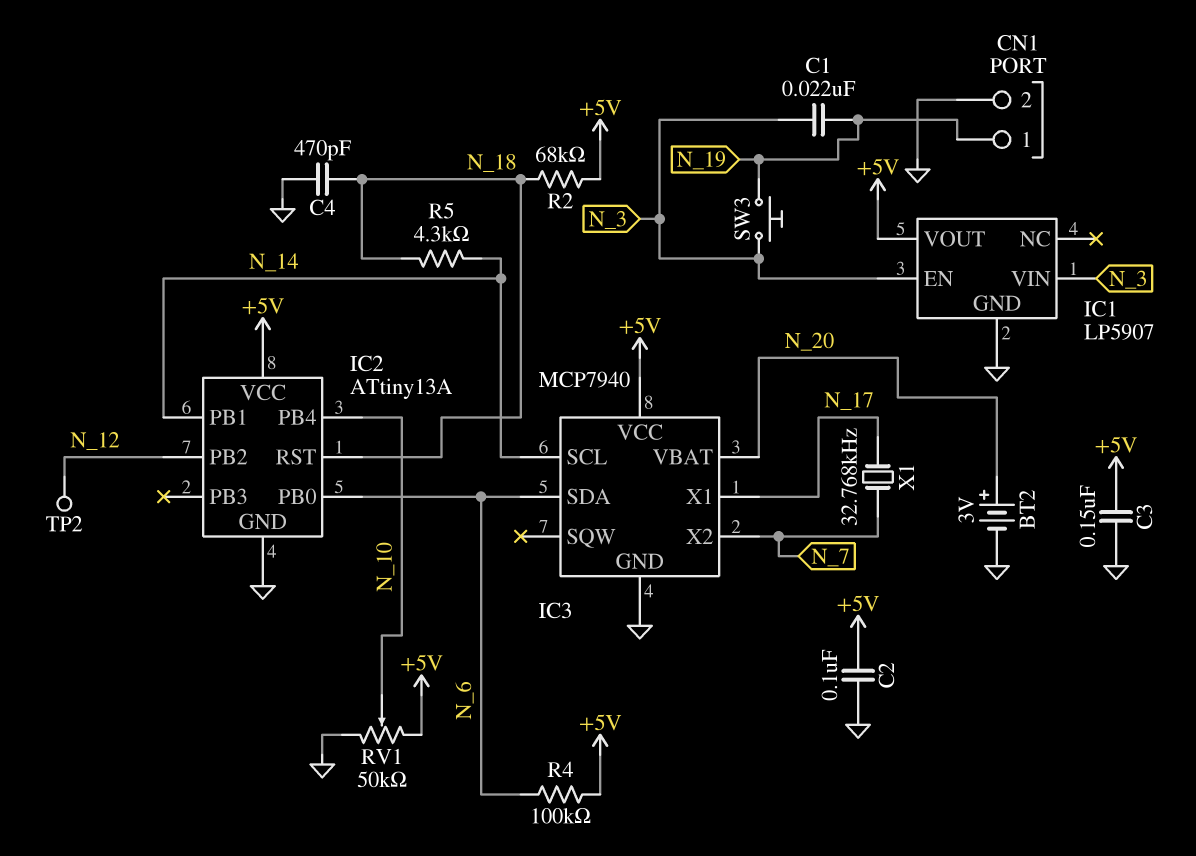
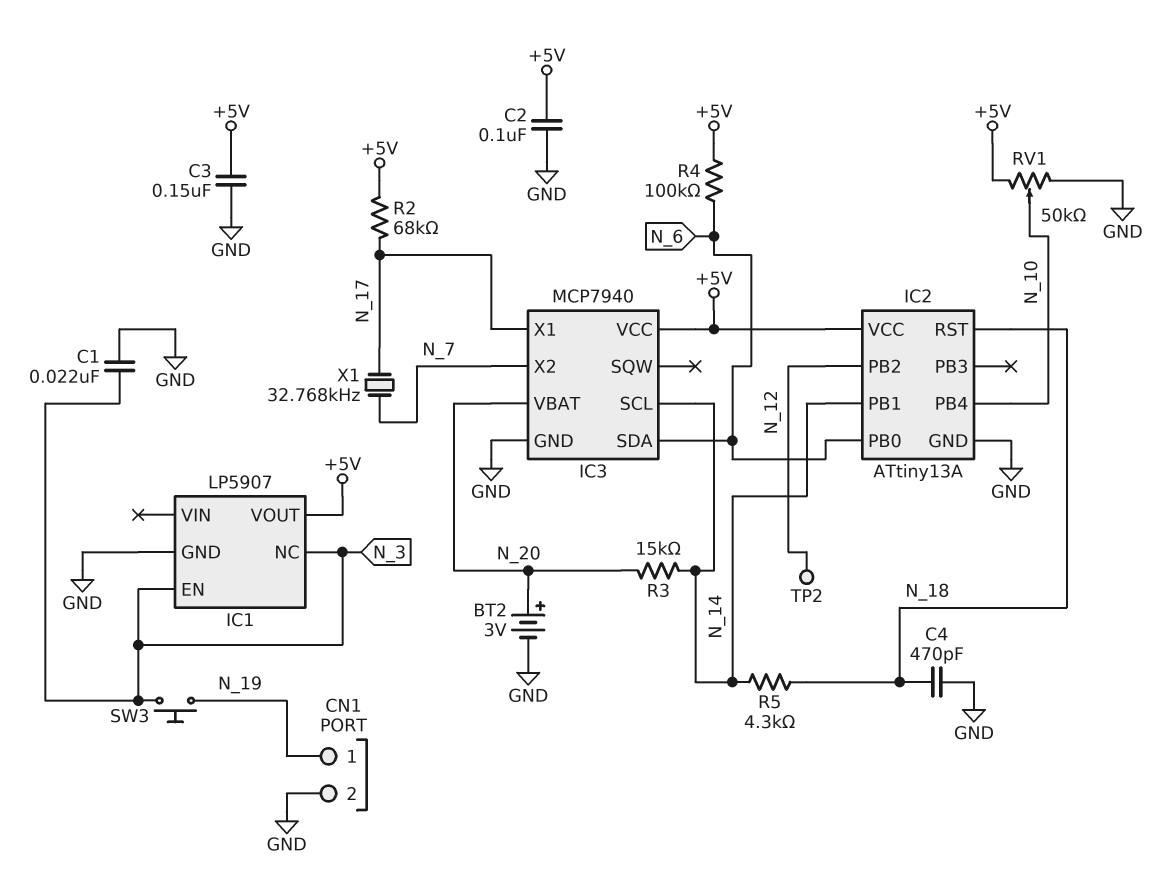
C1: 22nF (N_3, N_19) -> 22nF (GND, N_3)
IC1 pin NC: none -> N_3
IC1 pin VIN: N_3 -> none
R2: 68k (+5V, N_18) -> 68k (+5V, N_17)
R3: none -> 15k (N_14, N_20)

